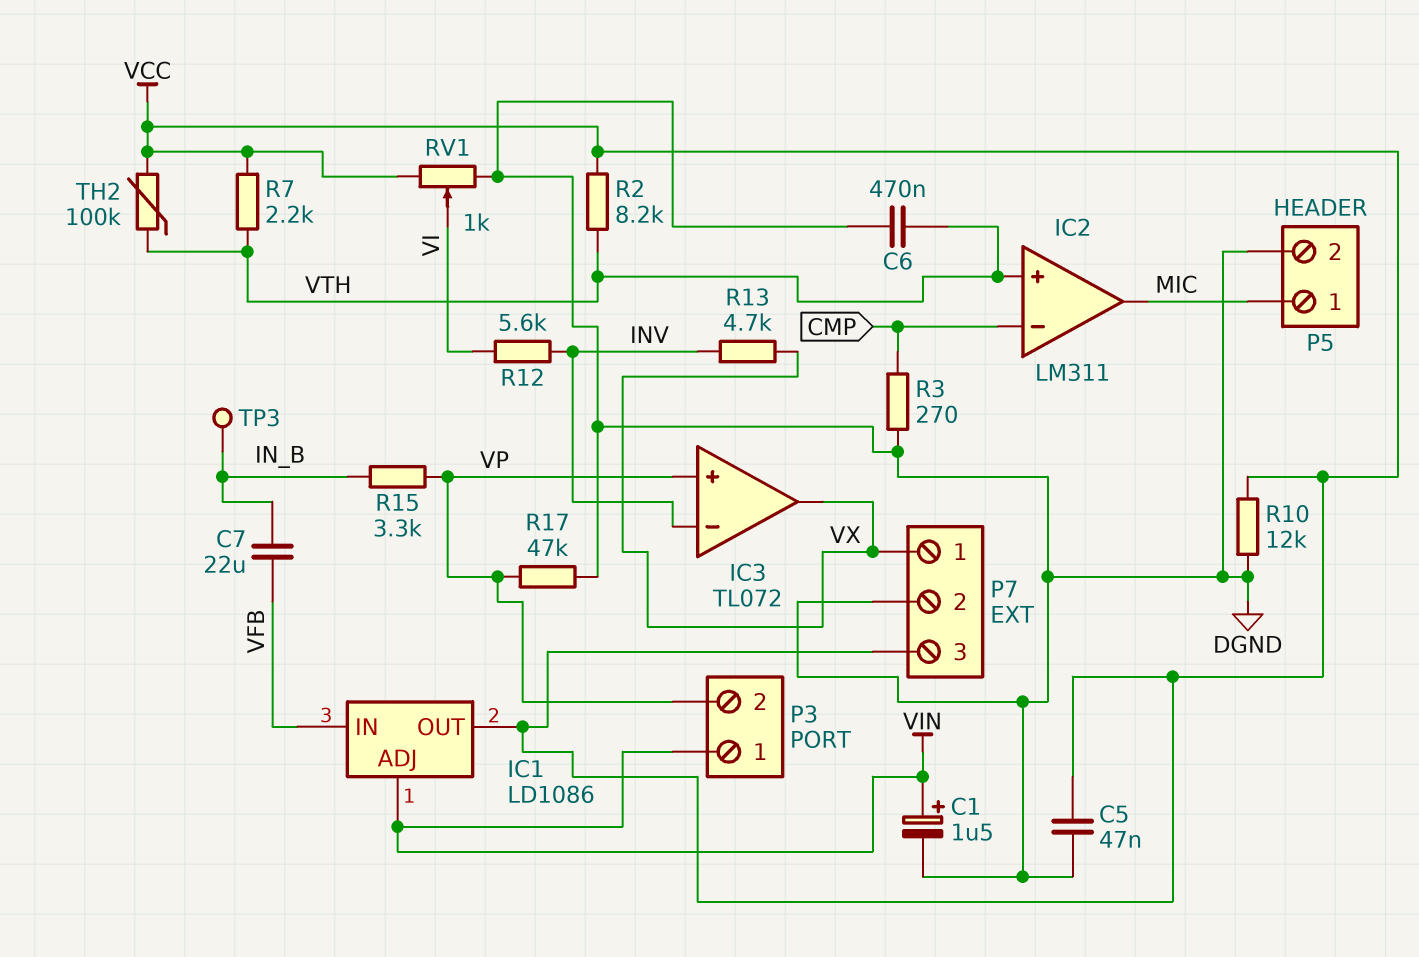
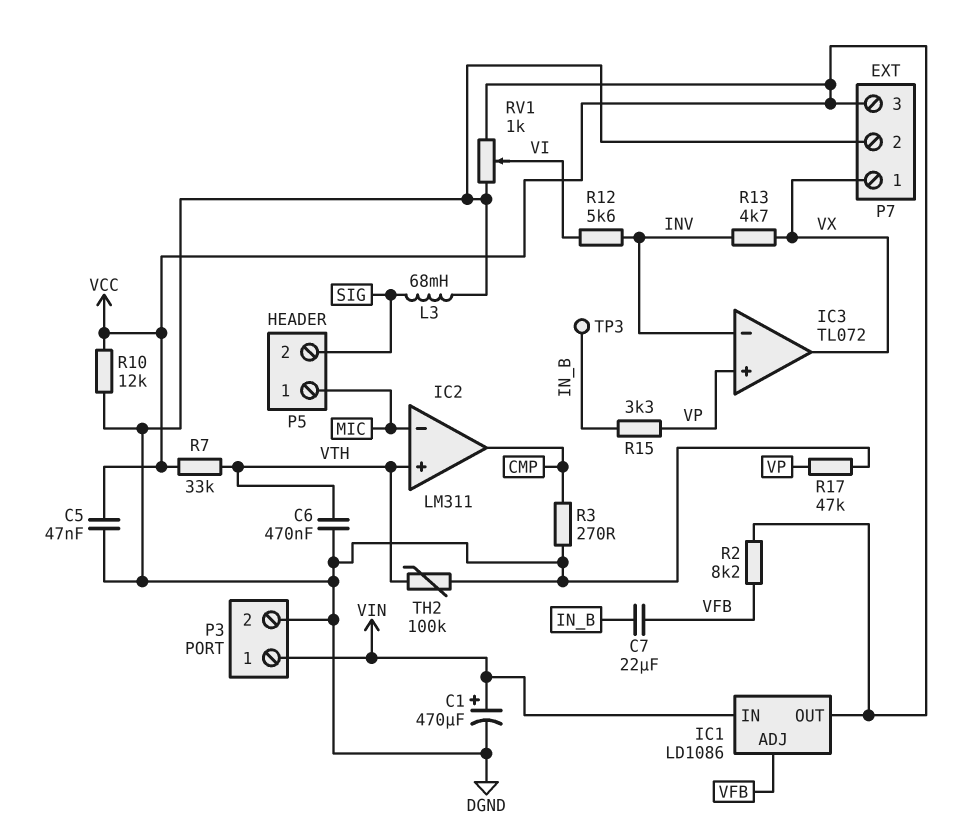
C1: 1.5uF (plus VIN, minus DGND) -> 470uF (plus VIN, minus DGND)
IC1 pin ADJ: VIN -> VFB
IC1 pin IN: VFB -> VIN
IC2 pin in-: CMP -> MIC
IC2 pin out: MIC -> CMP
L3: none -> 68mH (DGND, SIG)
P3 pin 2: VP -> DGND
P5 pin 2: DGND -> SIG
R2: 8.2k (VCC, VTH) -> 8.2k (VCC, VFB)
R7: 2.2k (VCC, VTH) -> 33k (VCC, VTH)
TH2: 100k (VCC, VTH) -> 100k (DGND, VTH)

